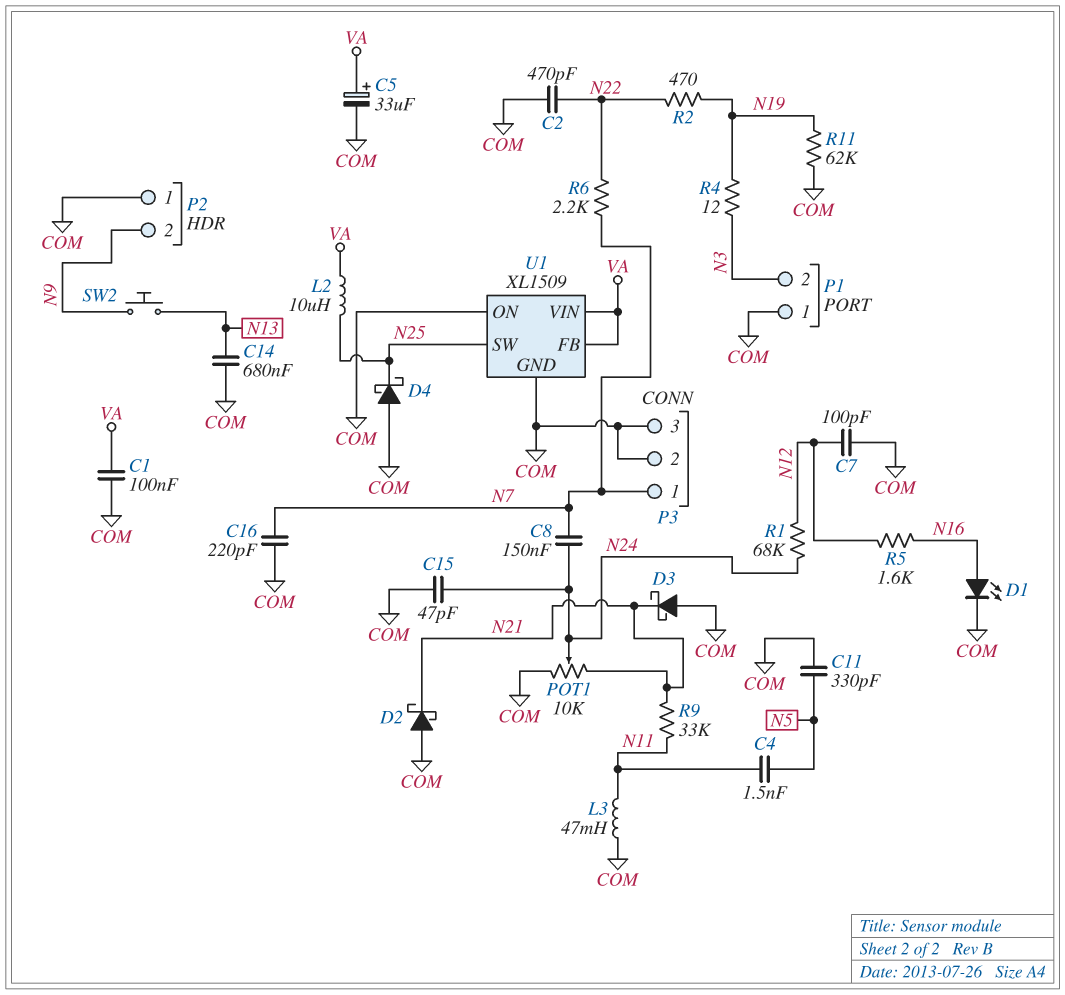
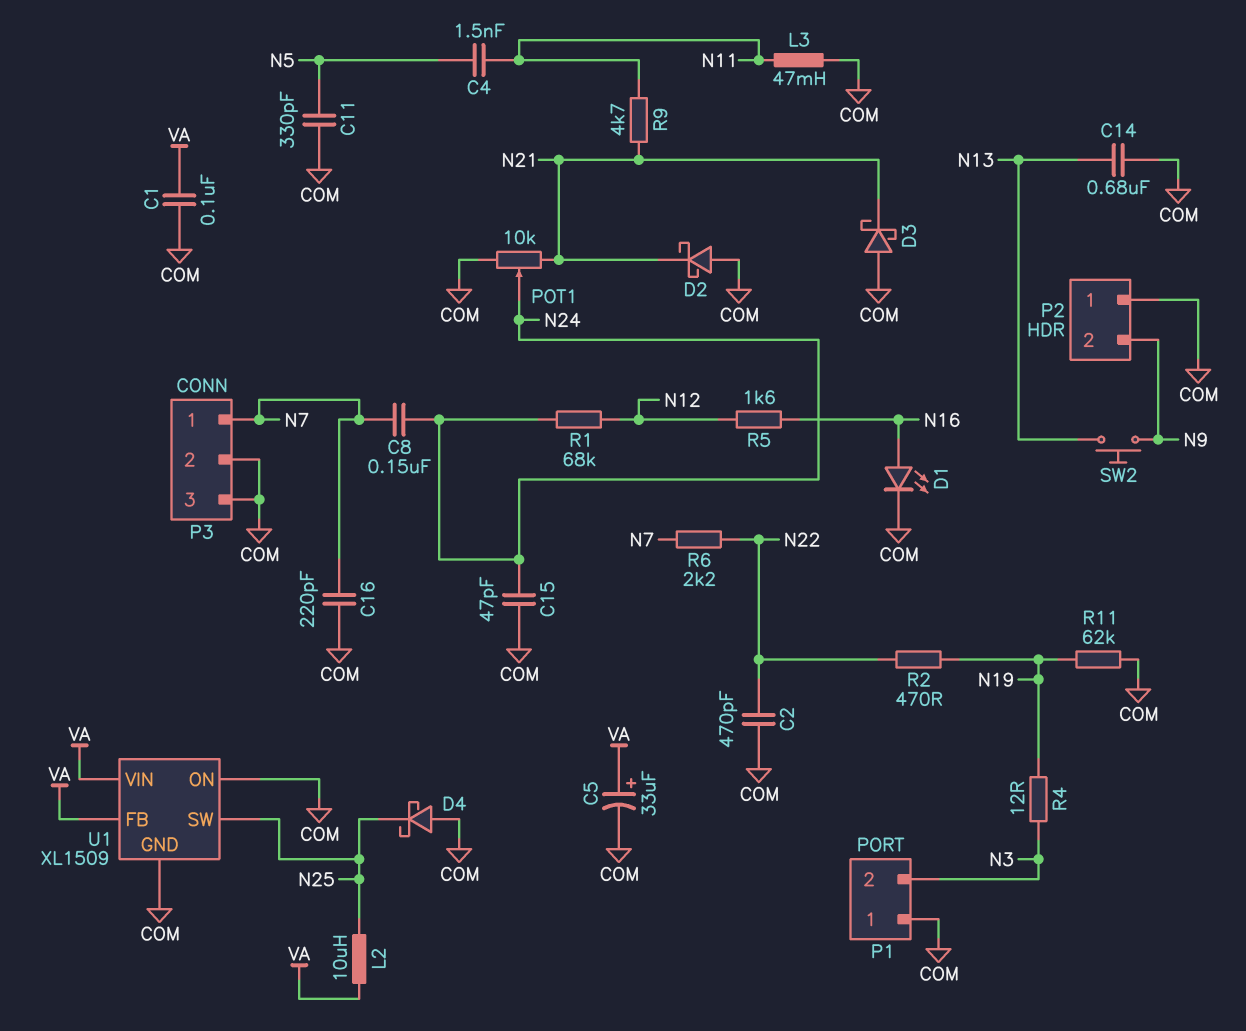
C7: 100pF (COM, N12) -> none
R9: 33k (N11, N21) -> 4.7k (N11, N21)

